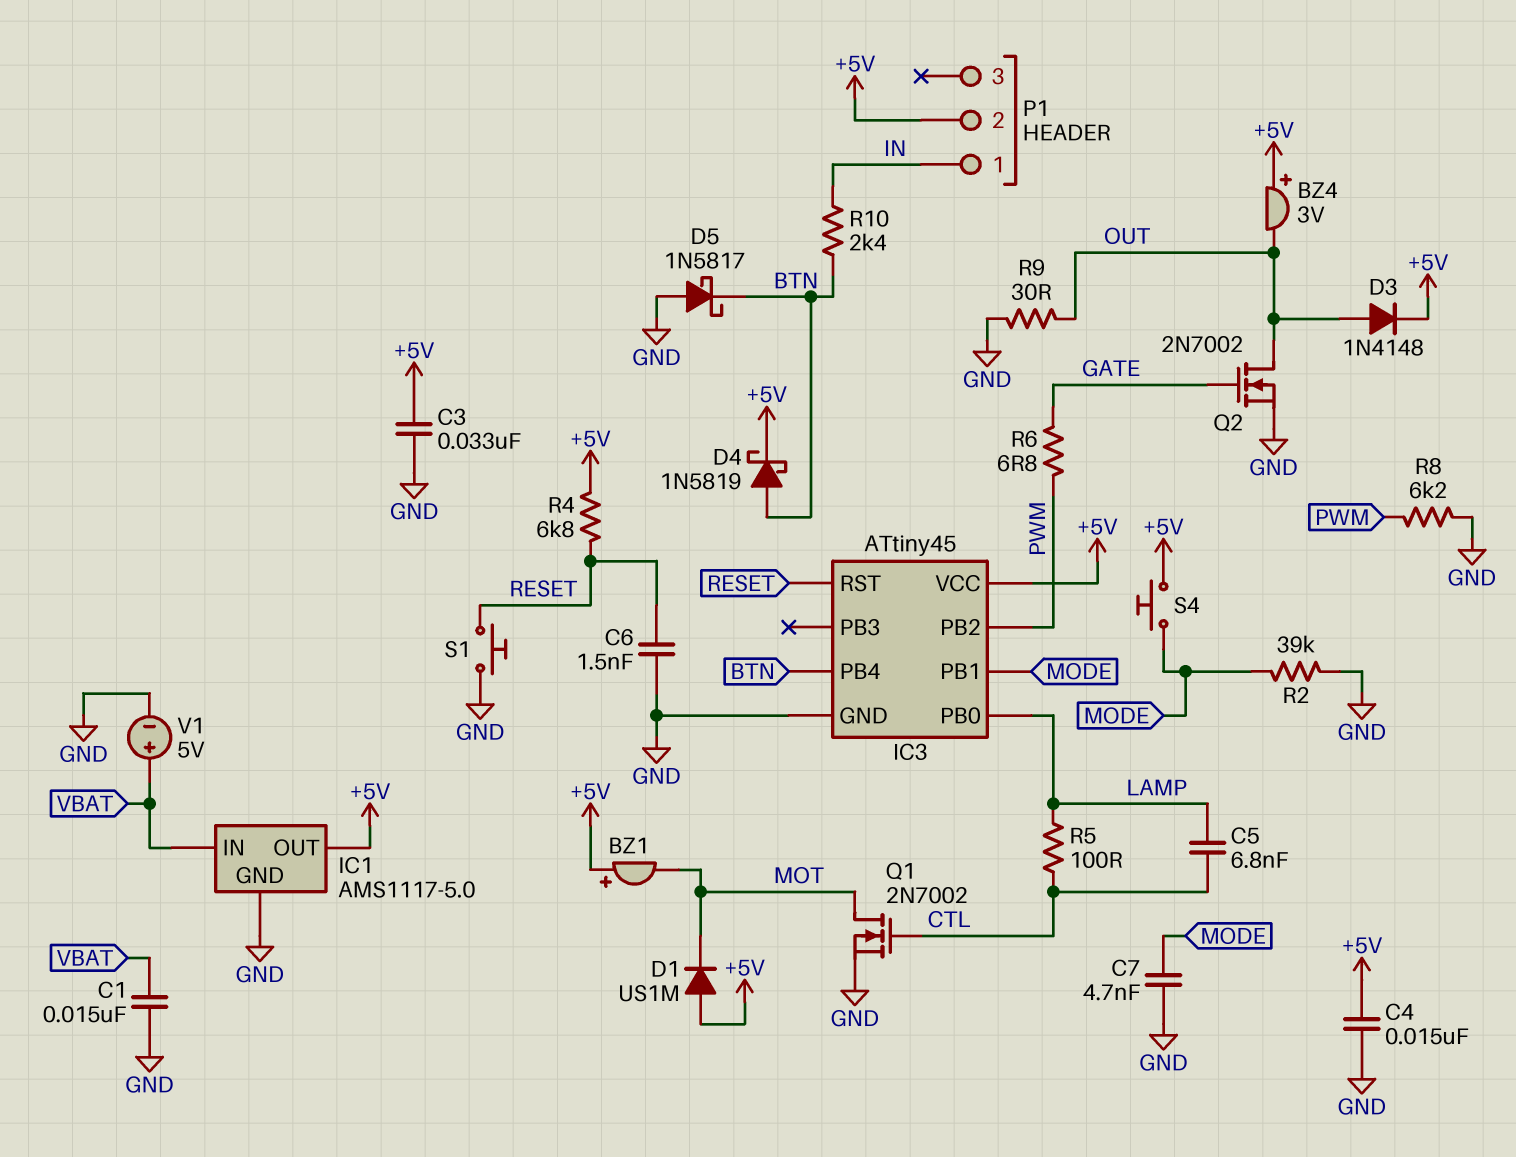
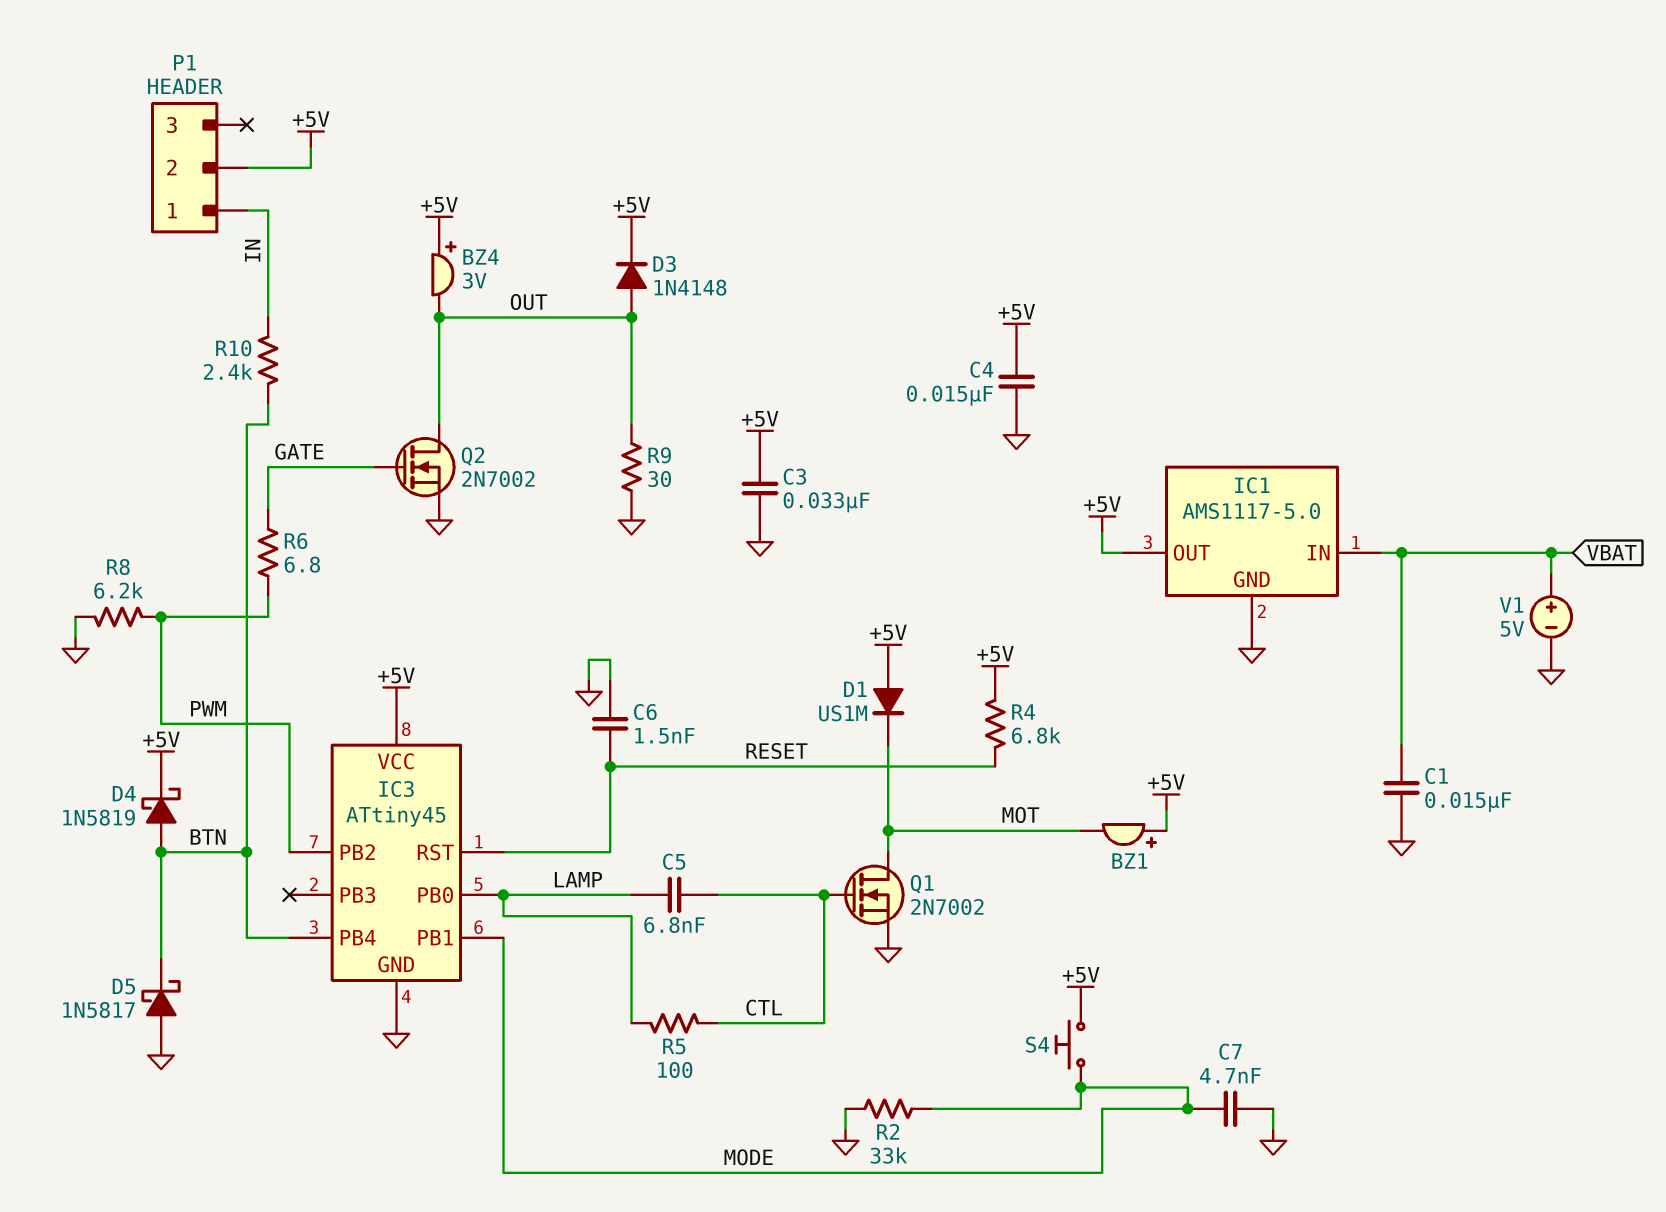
R2: 39k (GND, MODE) -> 33k (GND, MODE)
S1: button (GND, RESET) -> none

